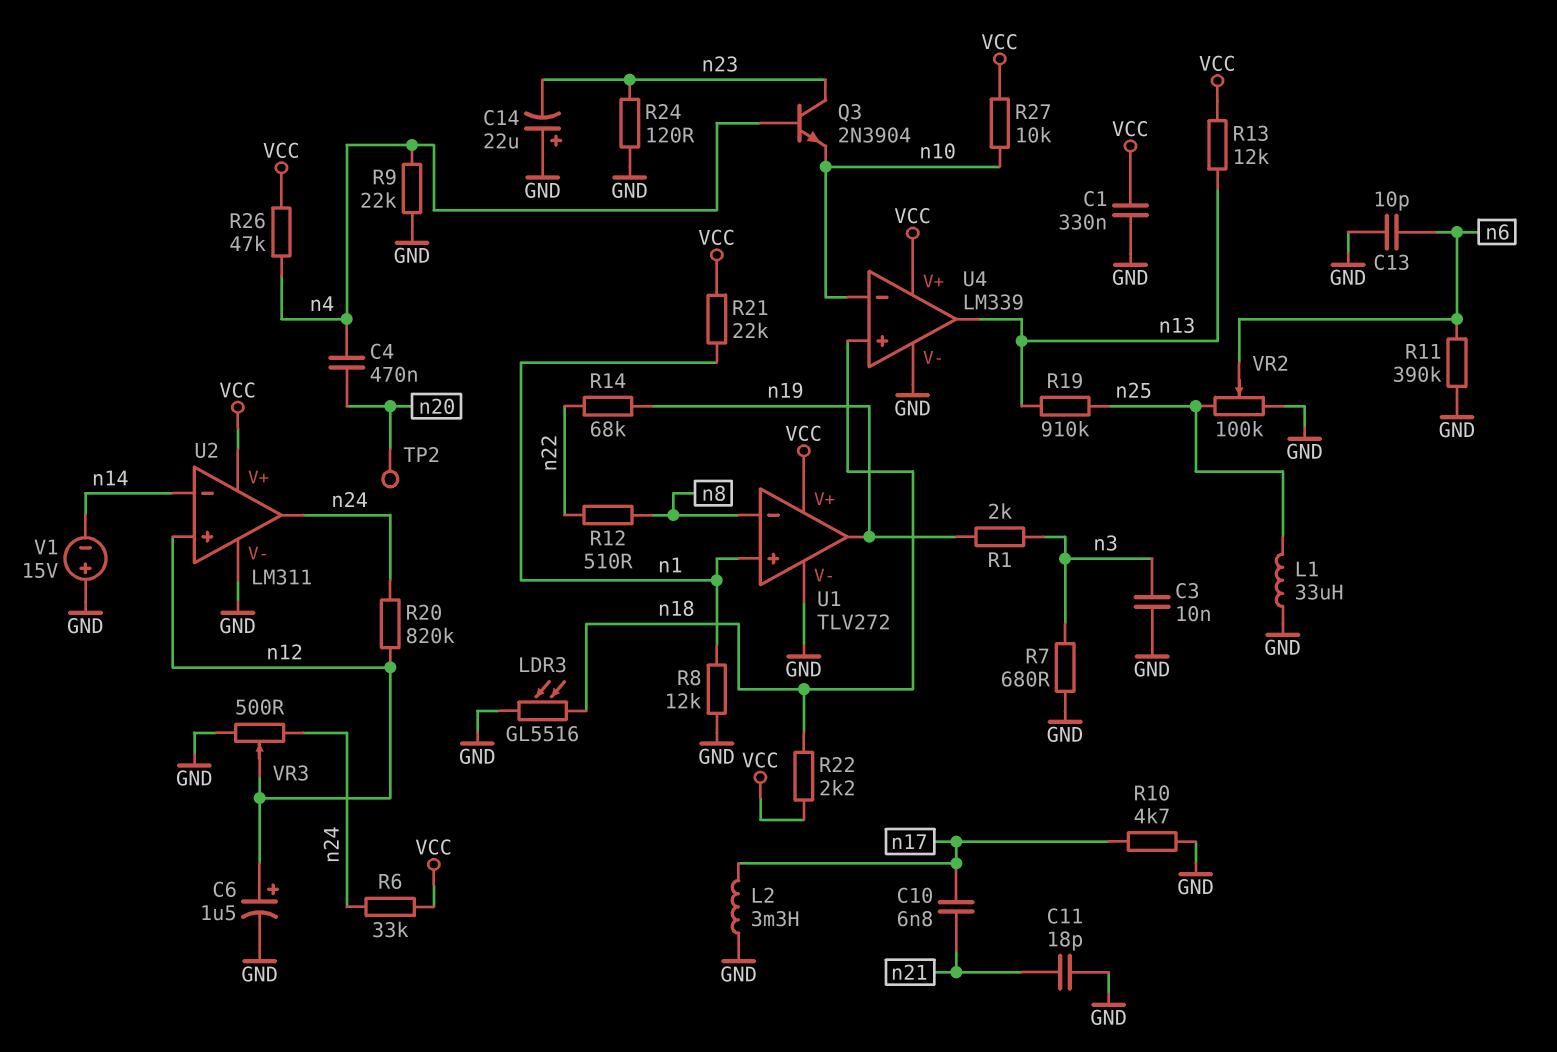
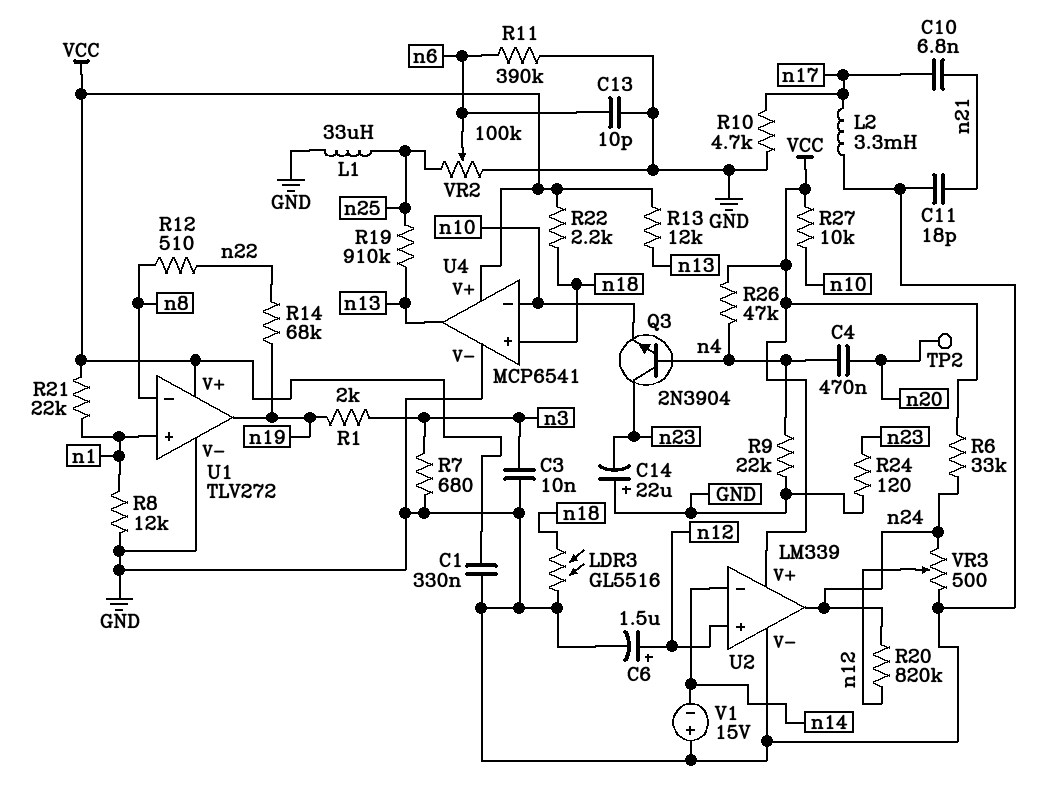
U2: LM311 -> LM339
U4: LM339 -> MCP6541

